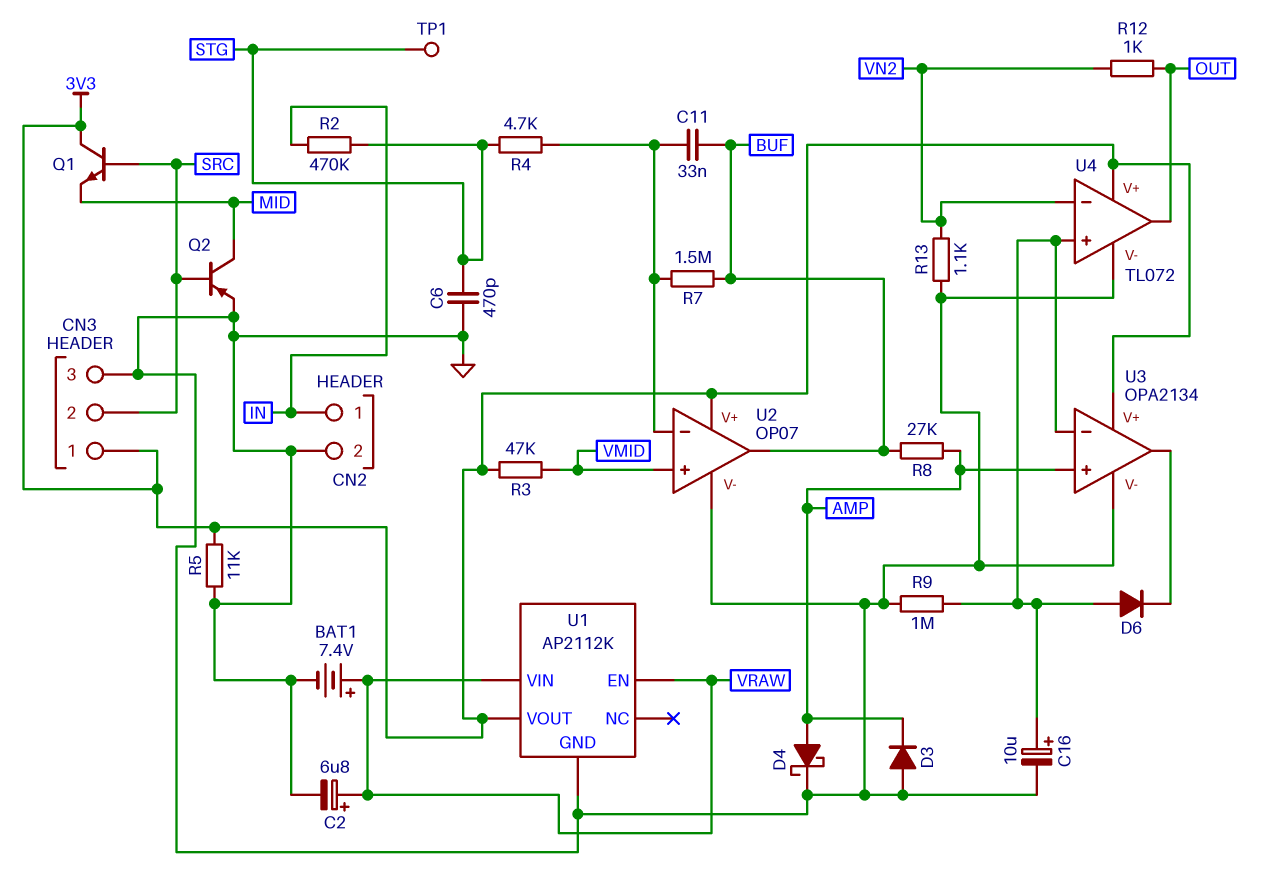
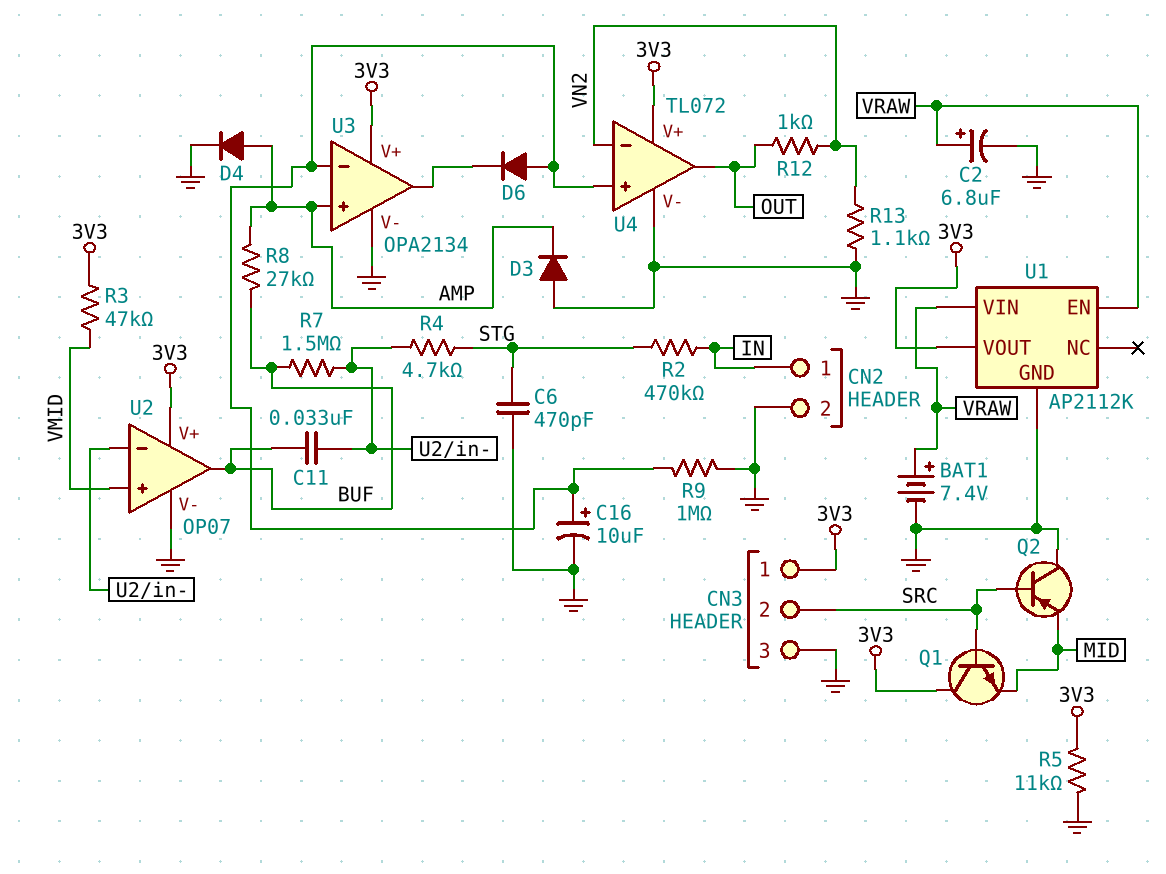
D4: schottky (A AMP, K GND) -> diode (A AMP, K GND)
Q2: PNP (B SRC, C MID, E GND) -> PNP (B SRC, C GND, E MID)
TP1: test point (STG) -> none

